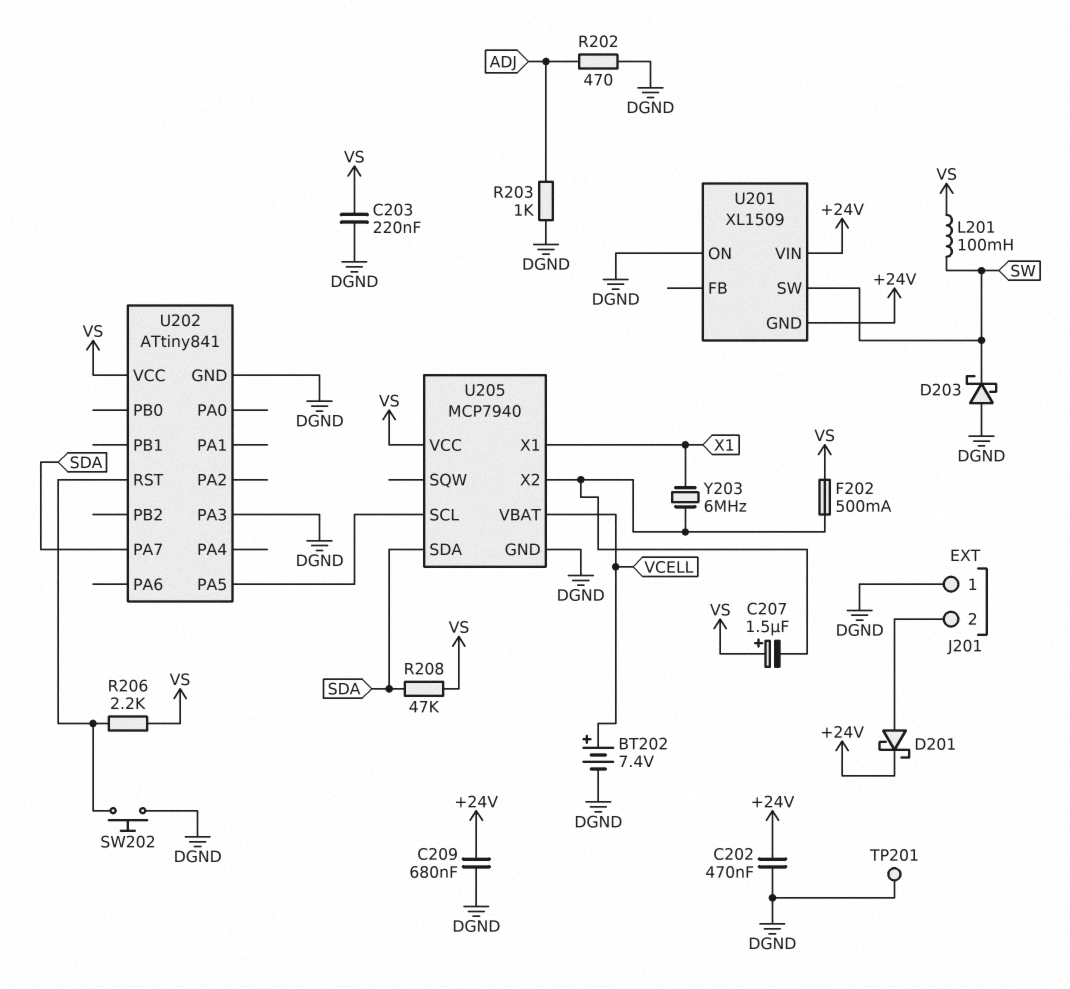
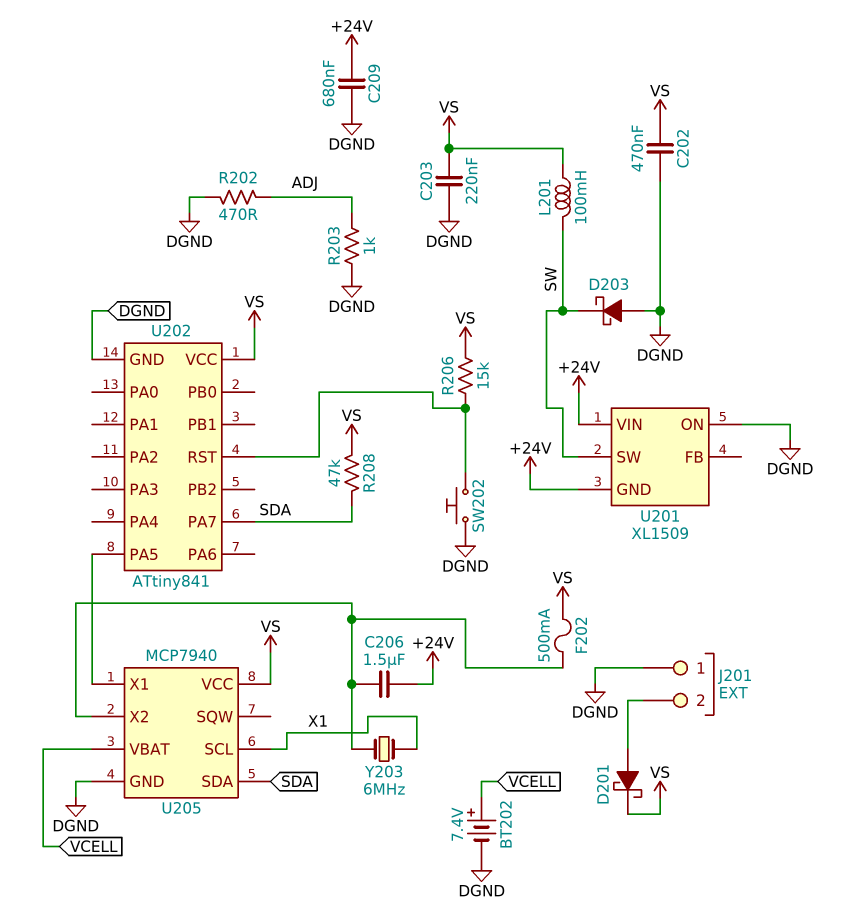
C202: 470nF (+24V, DGND) -> 470nF (DGND, VS)
C206: none -> 1.5uF (+24V, U205/X2)
C207: 1.5uF (plus VS, minus U205/X2) -> none
D201: schottky (A J201/2, K +24V) -> schottky (A J201/2, K VS)
R206: 2.2k (U202/RST, VS) -> 15k (U202/RST, VS)
TP201: test point (DGND) -> none
U202 pin PA3: DGND -> none
U205 pin SCL: U202/PA5 -> X1
U205 pin X1: X1 -> U202/PA5

